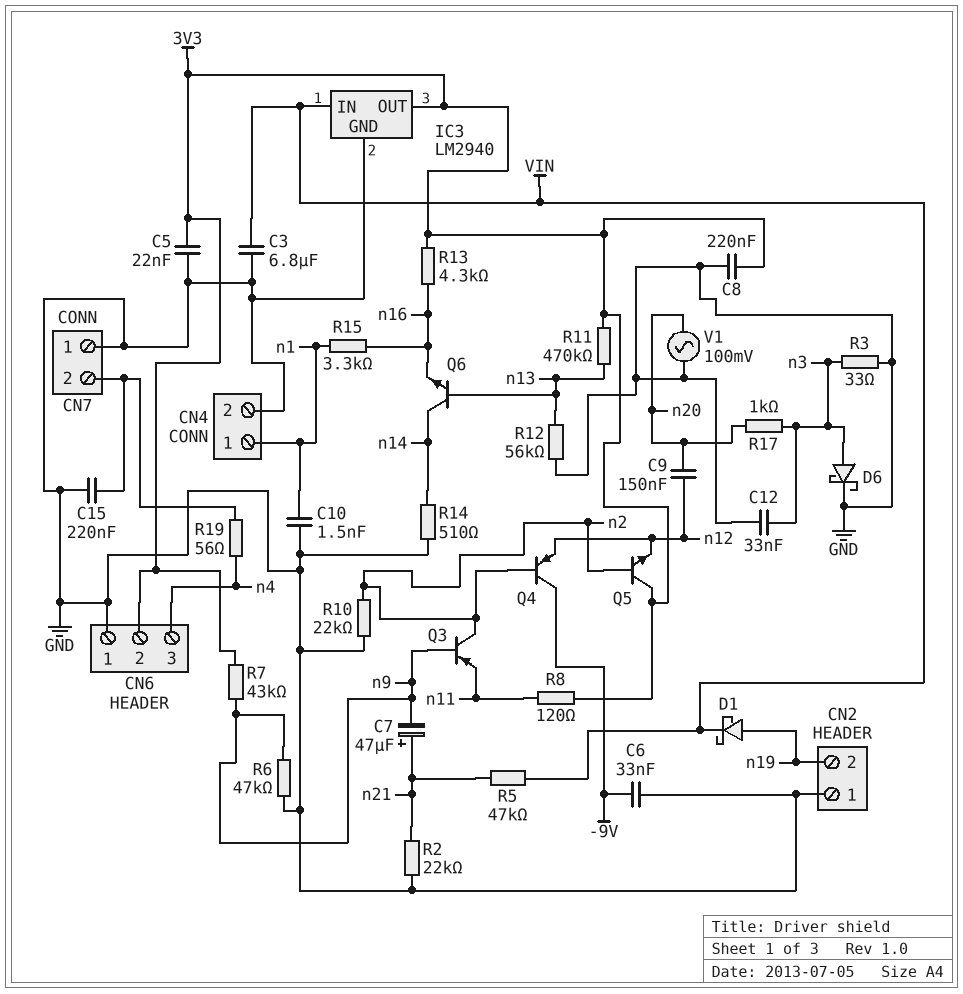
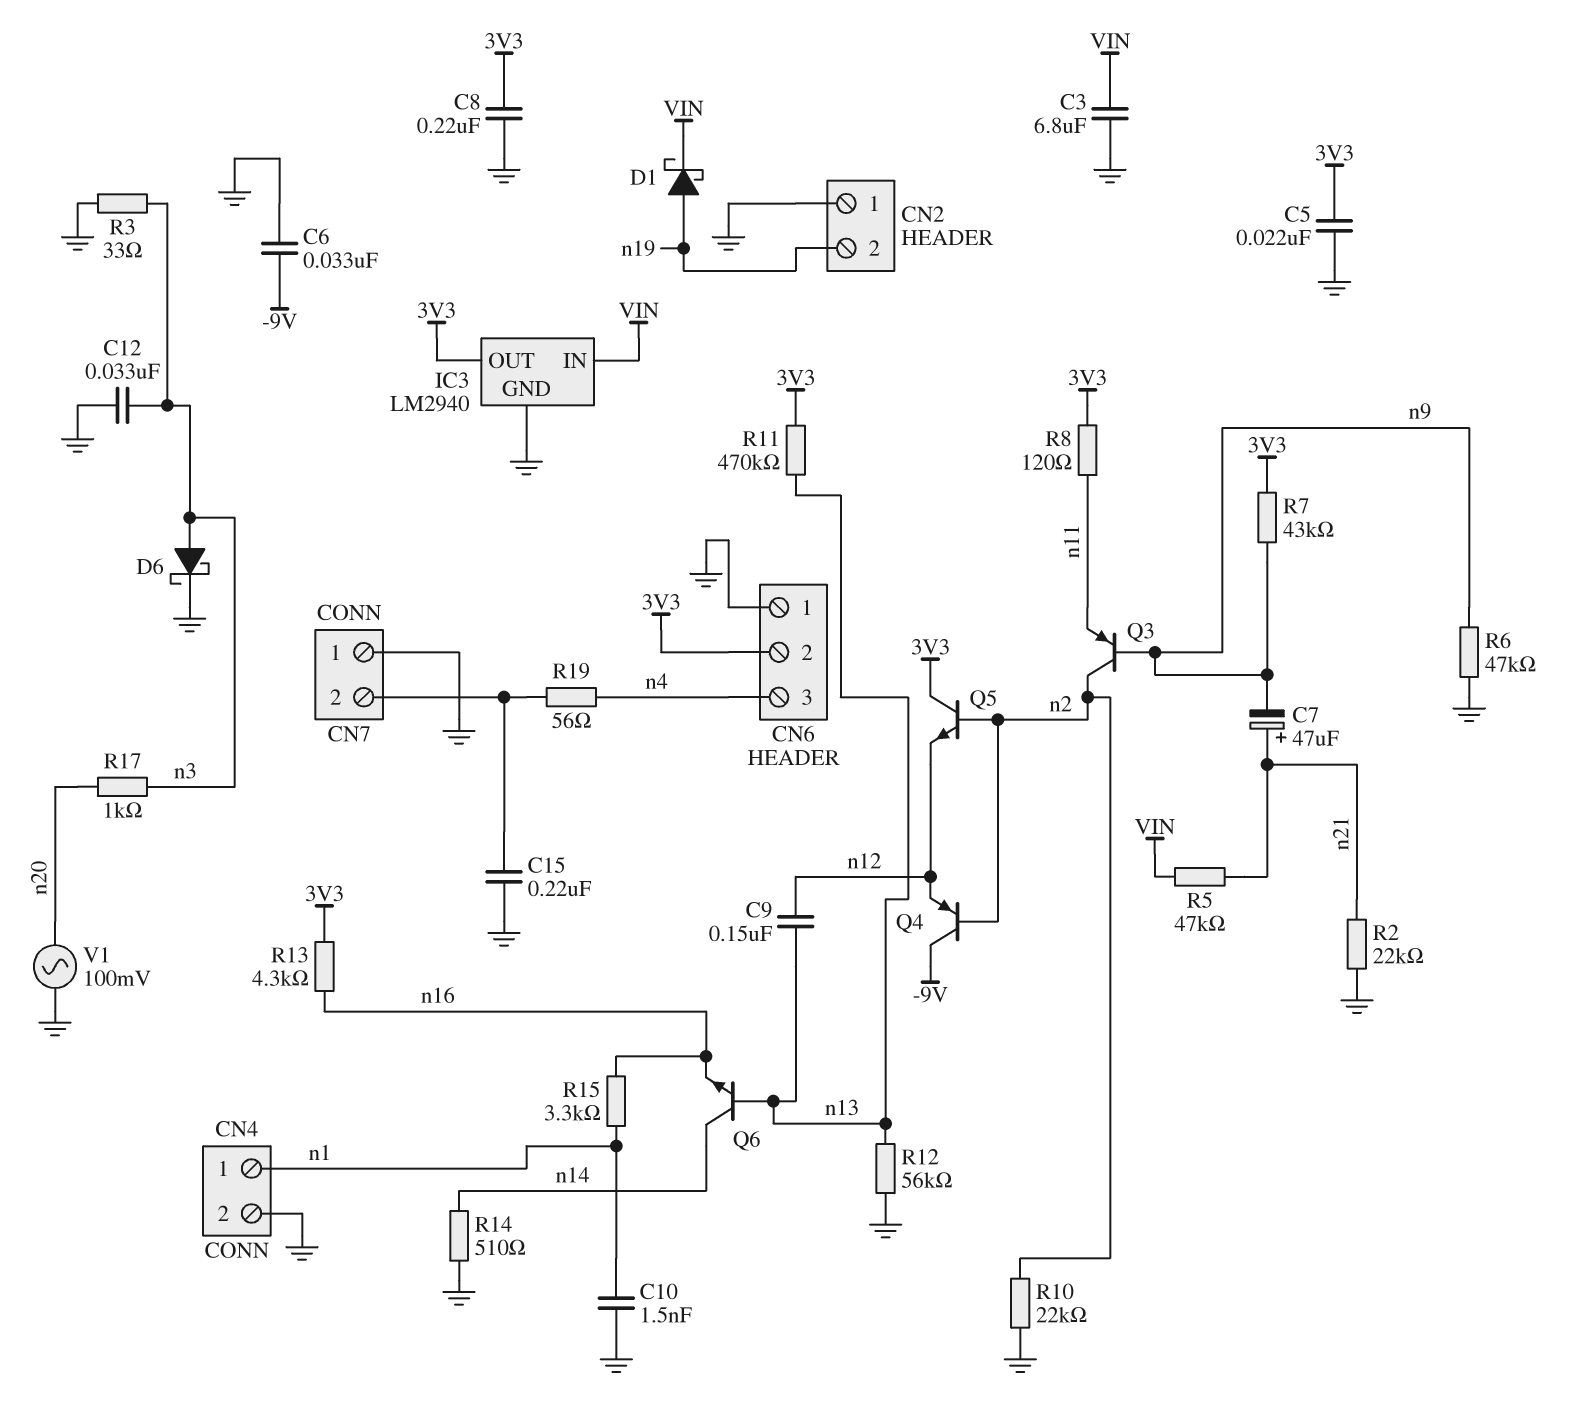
C9: 150nF (n12, n20) -> 150nF (n12, n13)

